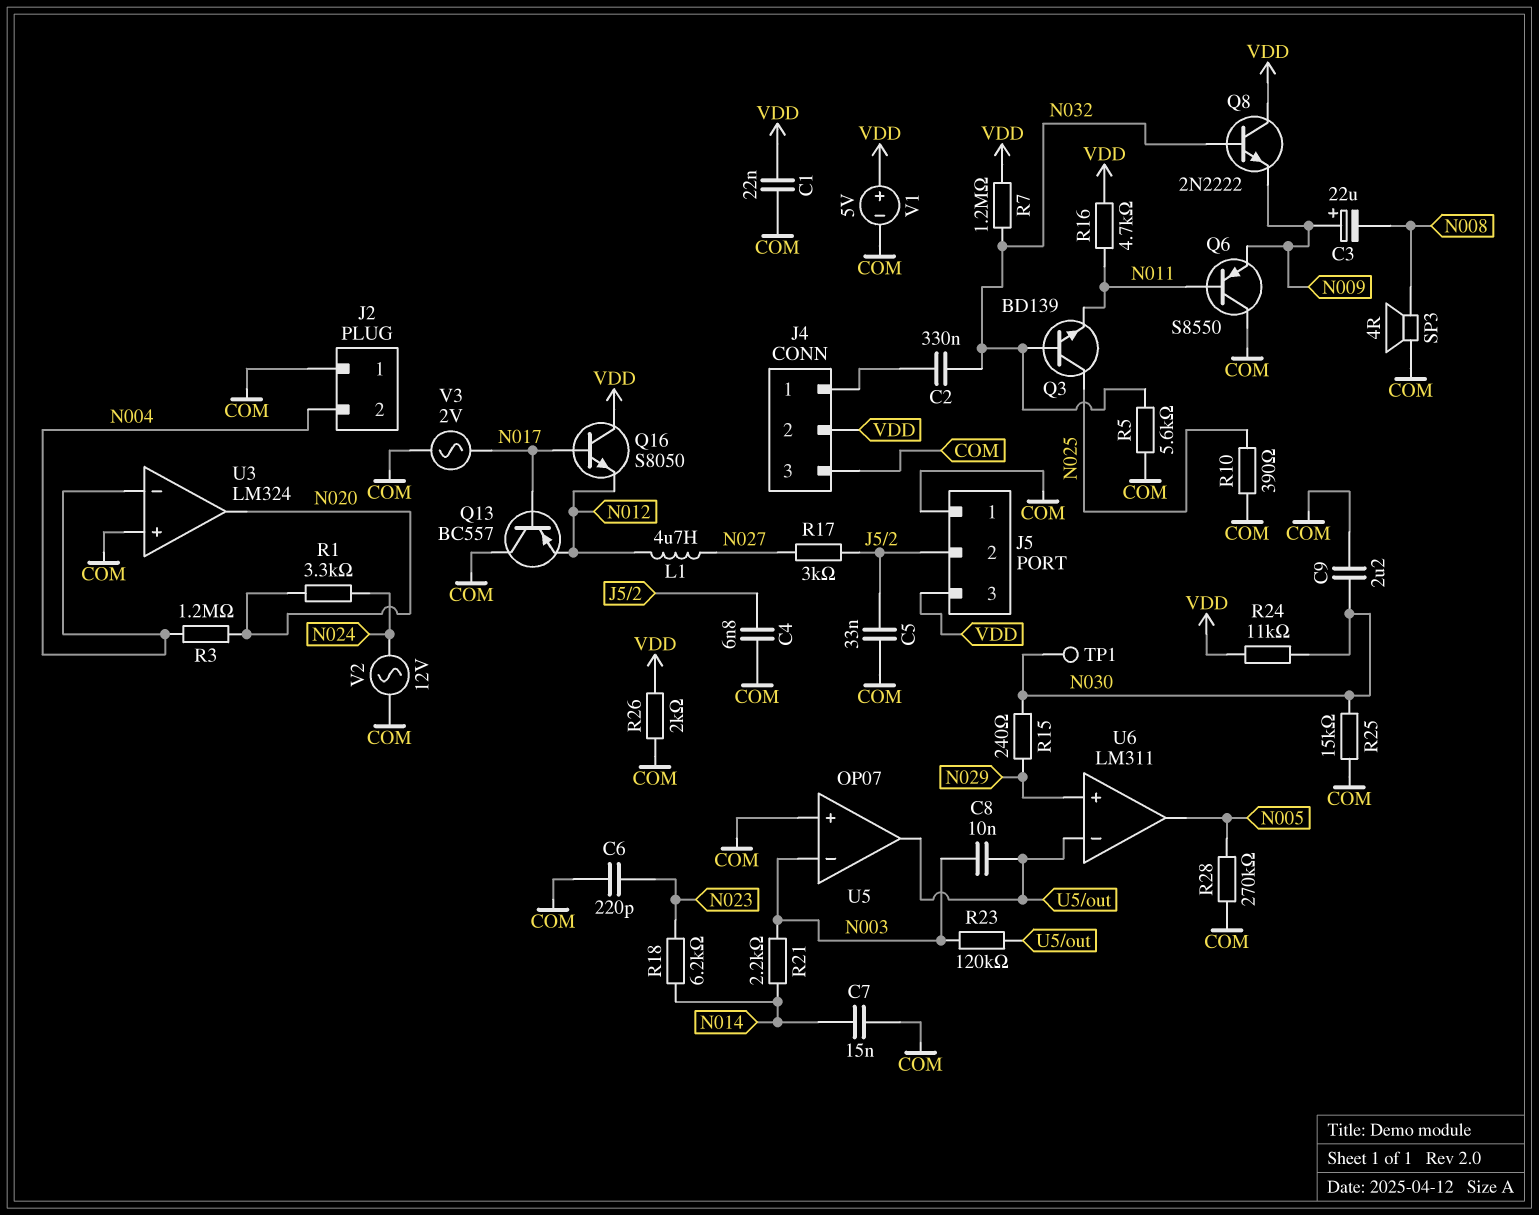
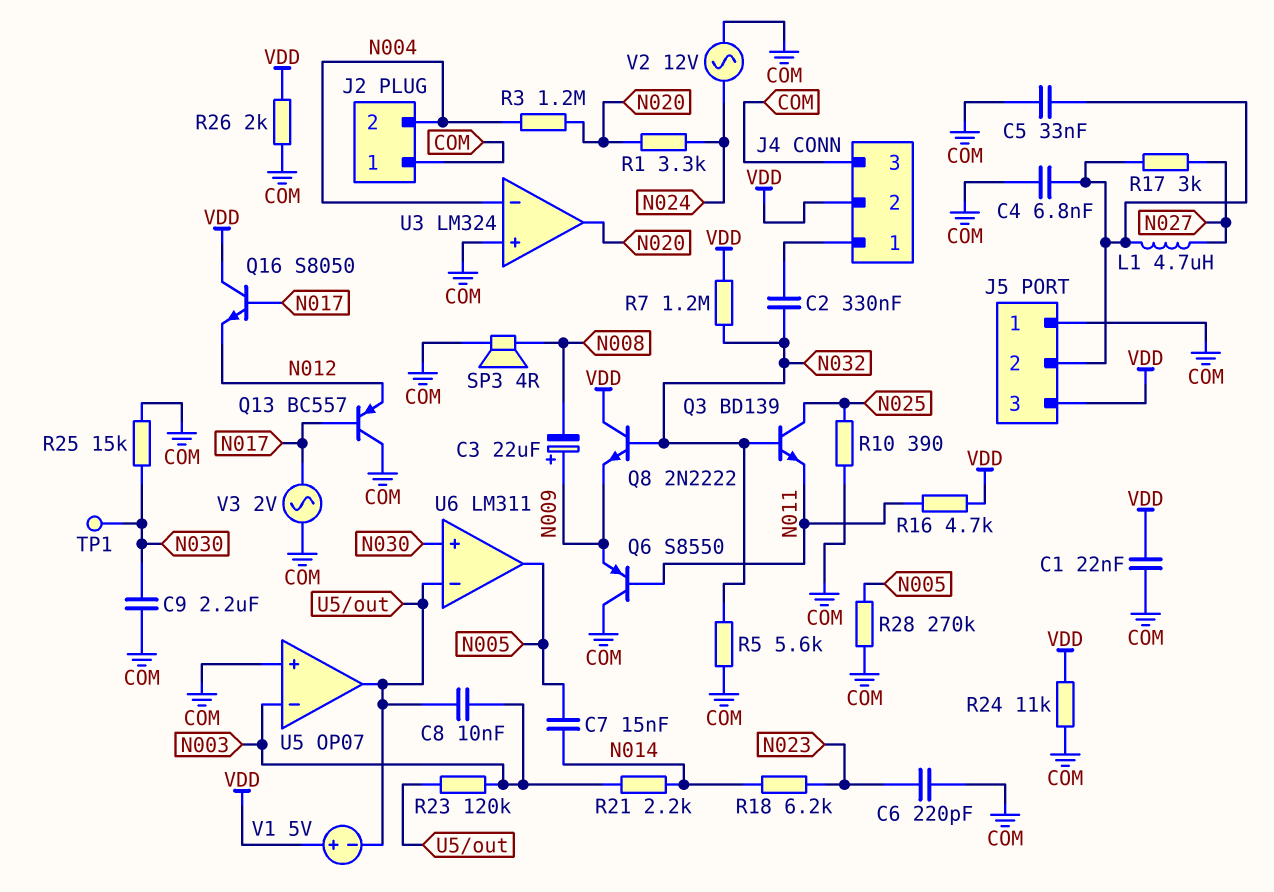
C7: 15nF (COM, N014) -> 15nF (N005, N014)
L1: 4.7uH (N012, N027) -> 4.7uH (J5/2, N027)
R15: 240 (N029, N030) -> none
R24: 11k (N030, VDD) -> 11k (COM, VDD)
U6 pin in+: N029 -> N030
V1: 5V (plus VDD, minus COM) -> 5V (plus VDD, minus U5/out)

